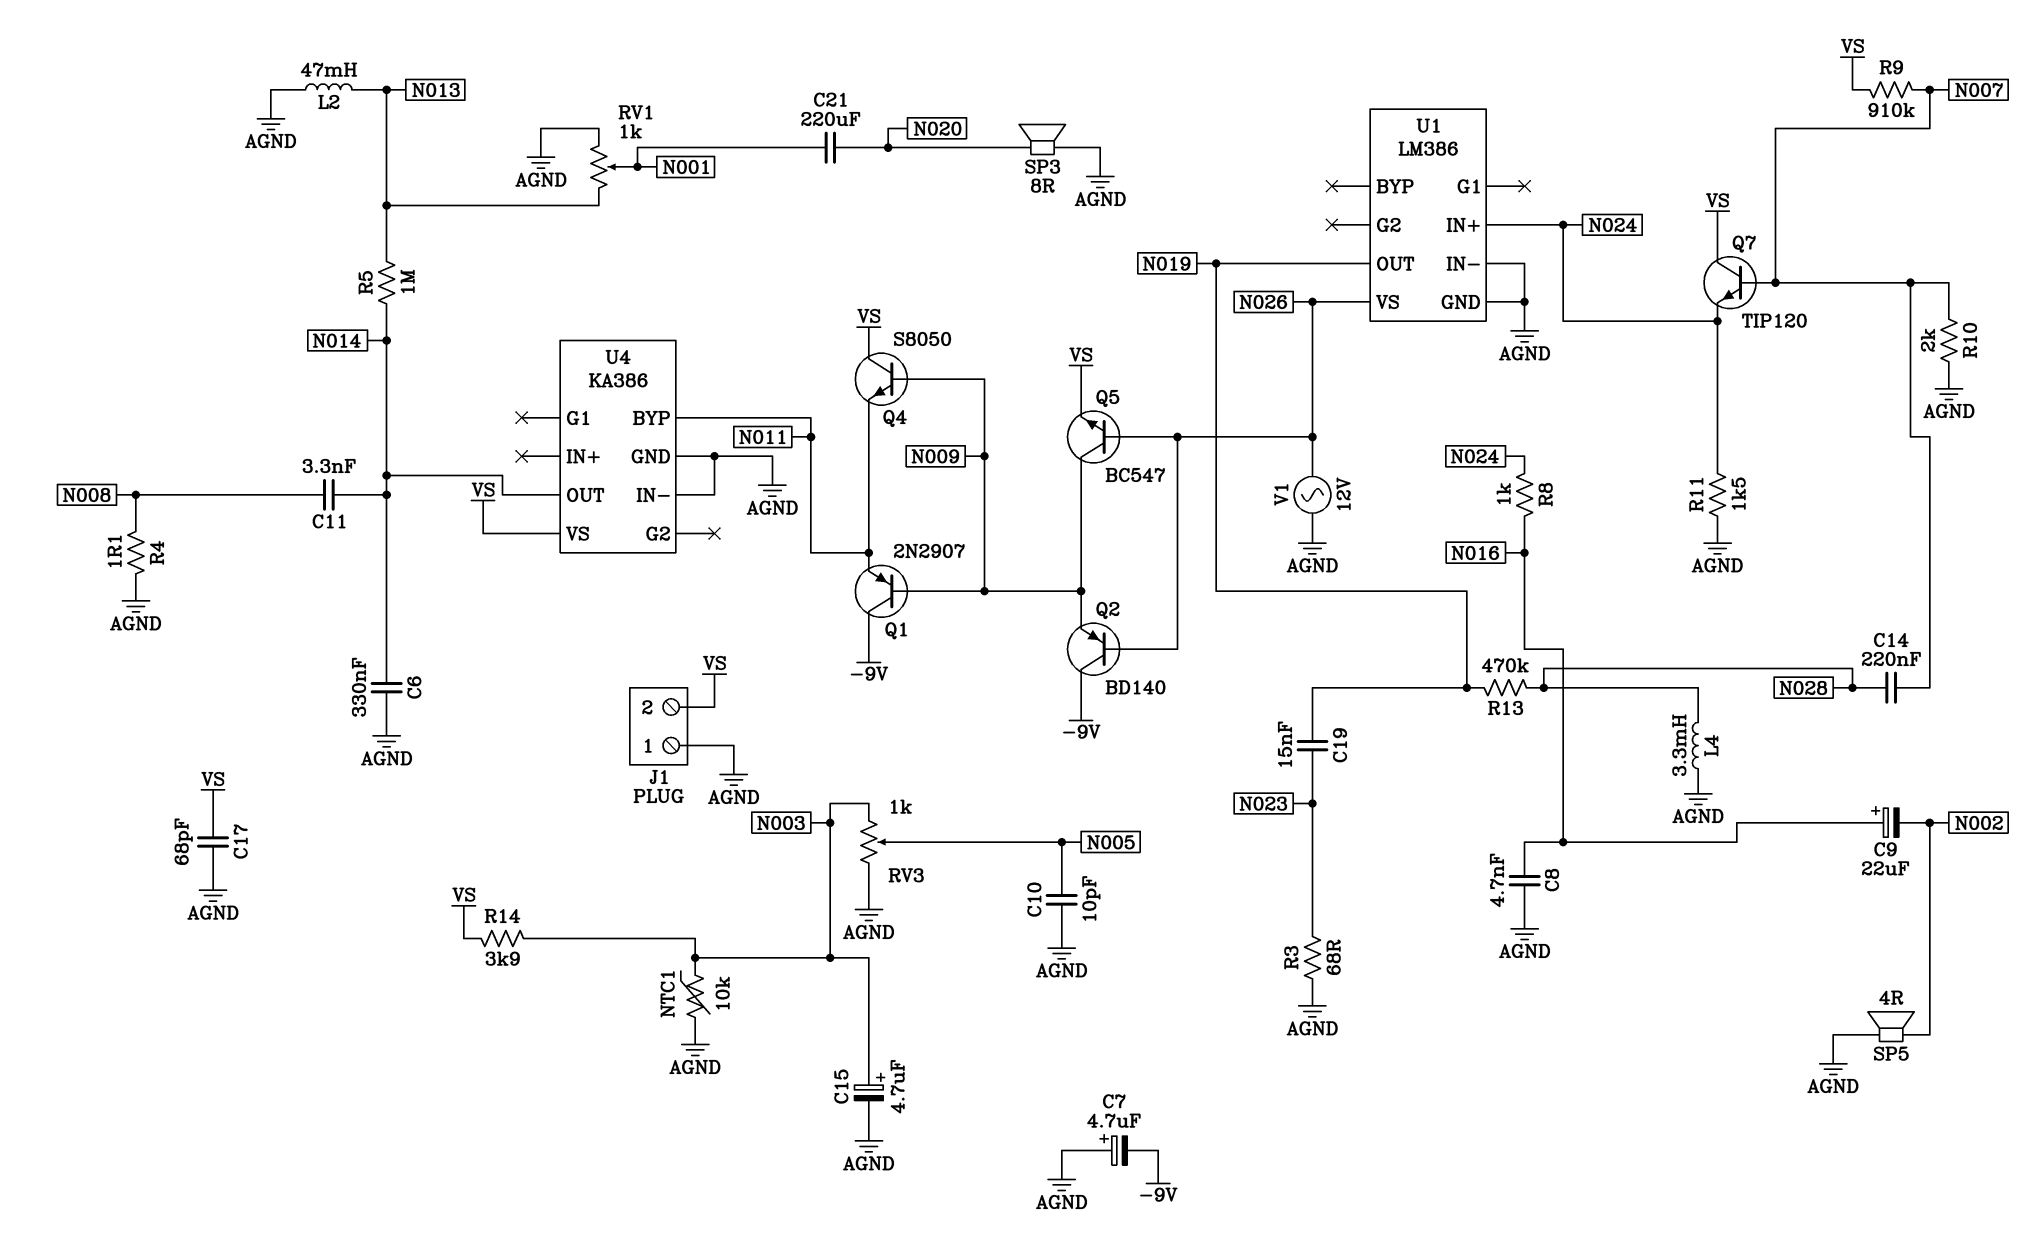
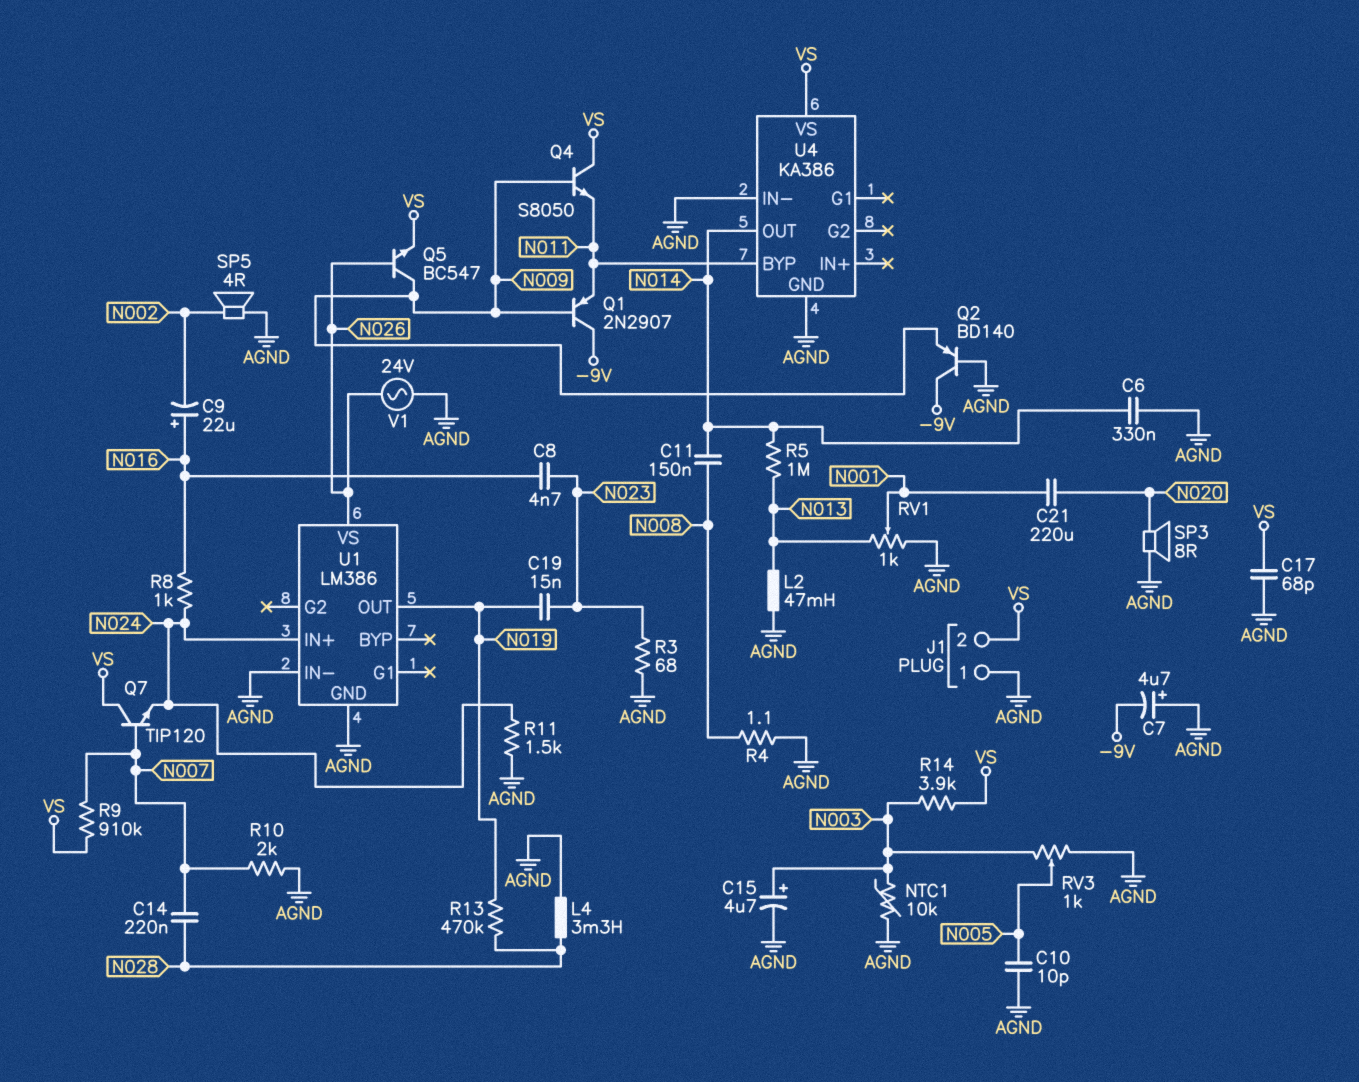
C8: 4.7nF (AGND, N016) -> 4.7nF (N016, N023)
C11: 3.3nF (N008, N014) -> 150nF (N008, N014)
Q2: PNP BD140 (B N026, C -9V, E N009) -> PNP BD140 (B AGND, C -9V, E N009)
V1: AC 12V (AGND, N026) -> AC 24V (AGND, N026)

